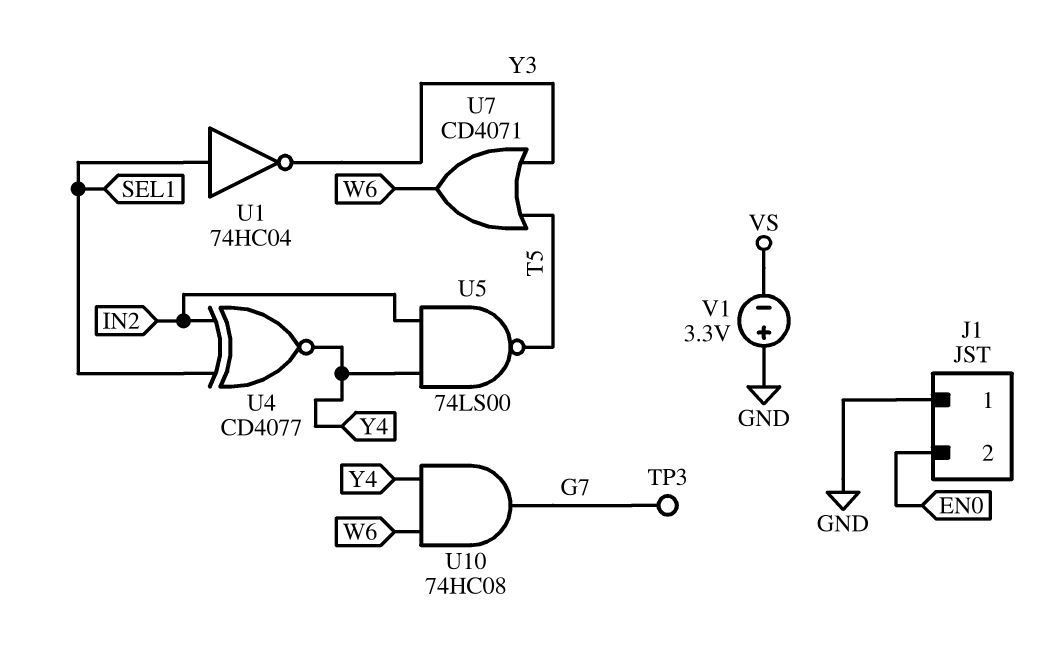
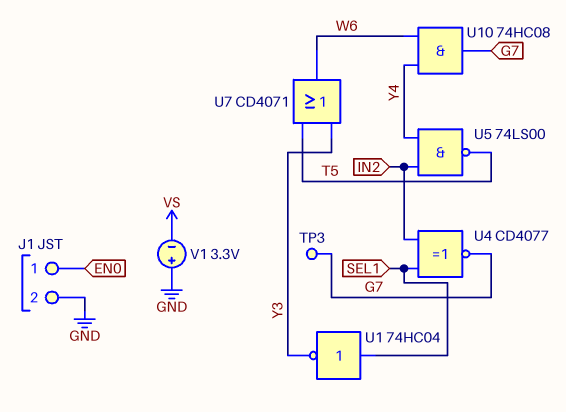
J1 pin 1: GND -> EN0
J1 pin 2: EN0 -> GND
U4: XNOR CD4077 (in IN2, in SEL1, out Y4) -> XNOR CD4077 (in IN2, in SEL1, out G7)

